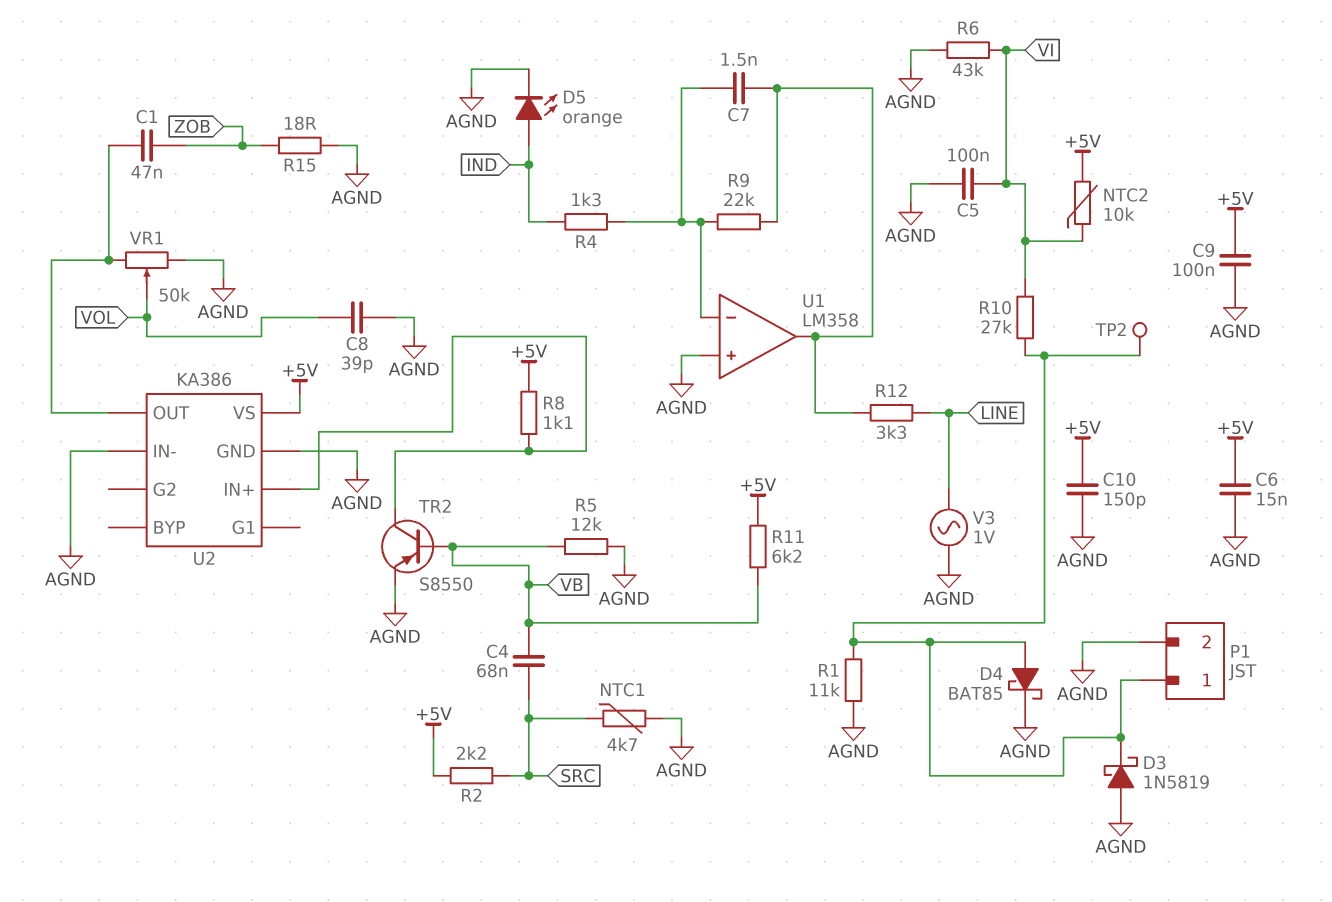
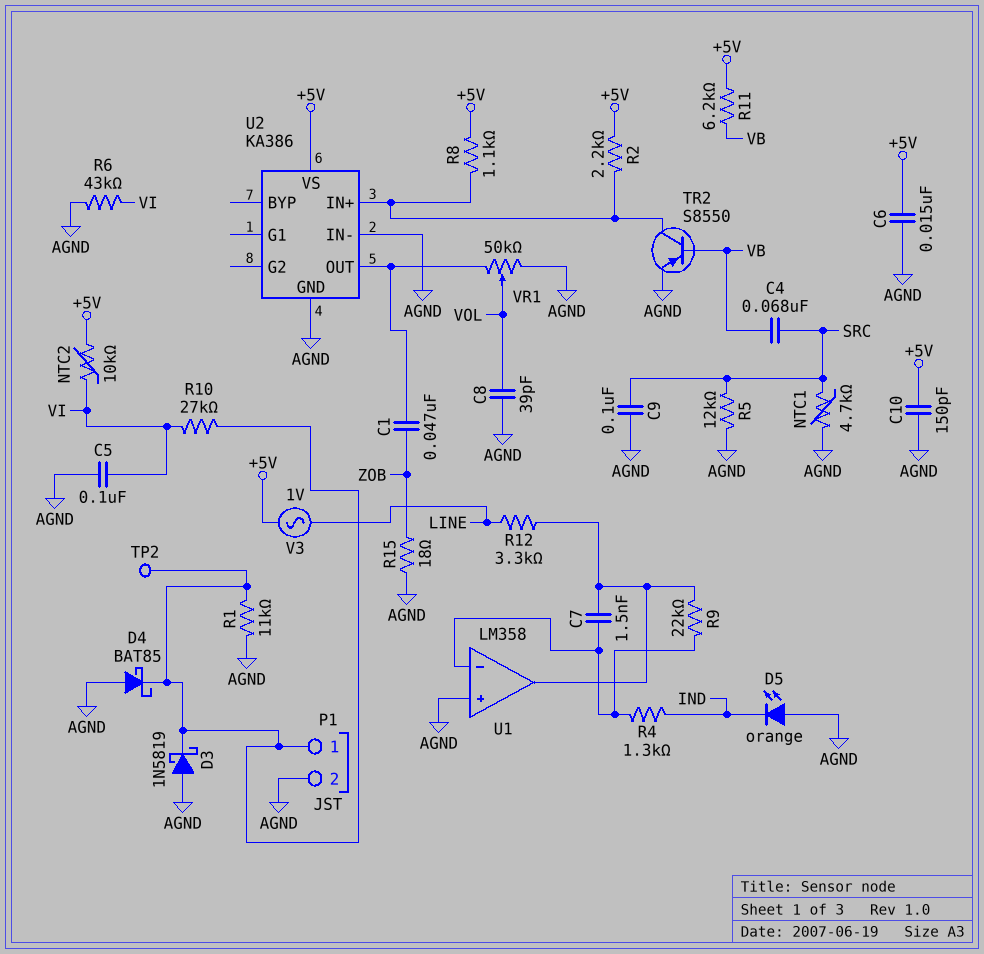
C9: 100nF (+5V, AGND) -> 100nF (AGND, SRC)
D4: schottky BAT85 (A P1/1, K AGND) -> schottky BAT85 (A AGND, K P1/1)
D5: LED orange (A IND, K AGND) -> LED orange (A AGND, K IND)
R2: 2.2k (+5V, SRC) -> 2.2k (+5V, U2/IN+)
R5: 12k (AGND, VB) -> 12k (AGND, SRC)
V3: AC 1V (AGND, LINE) -> AC 1V (+5V, LINE)

